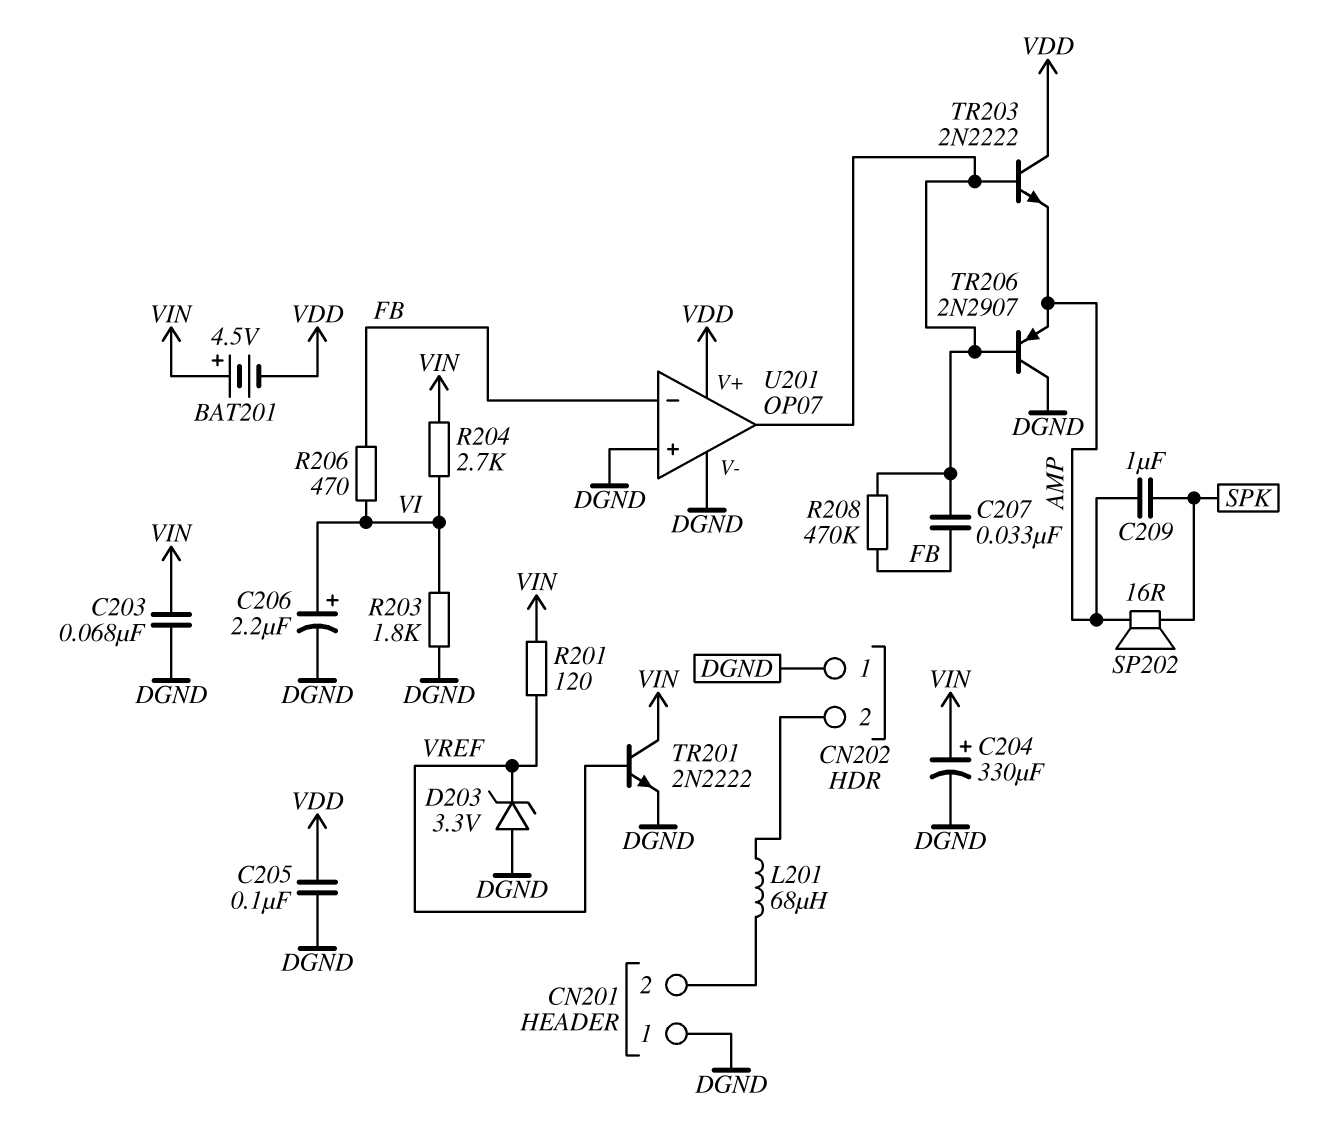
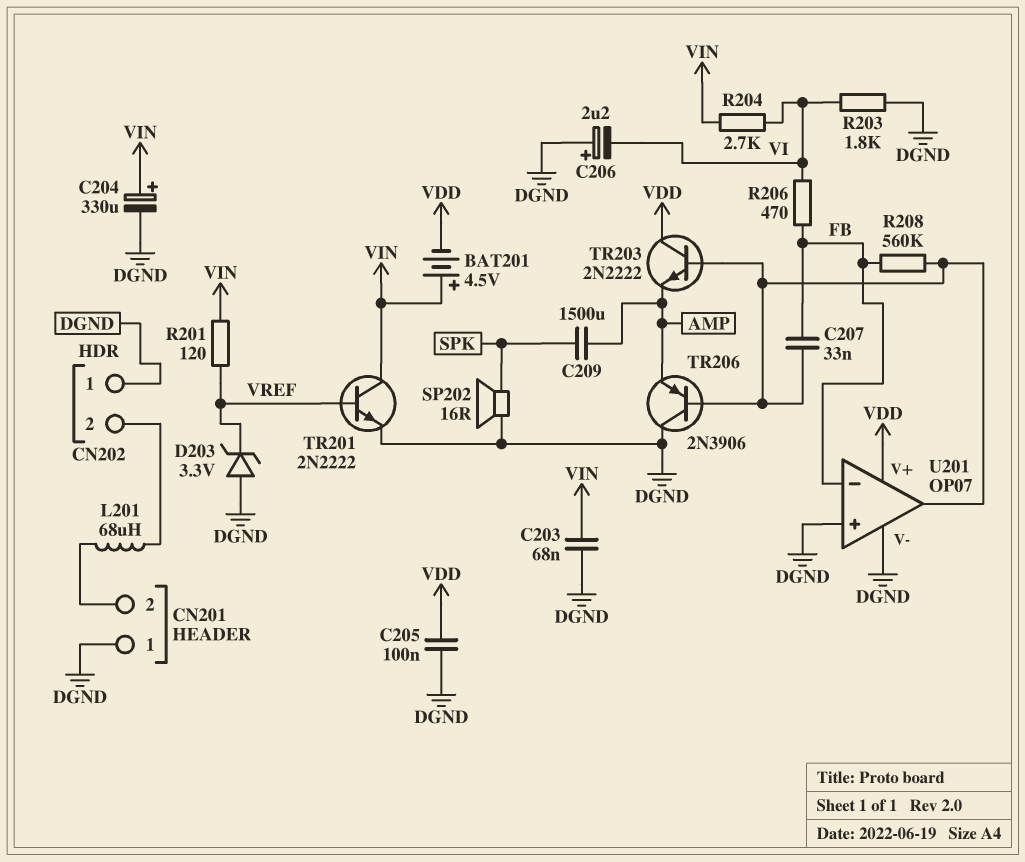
C206: 2.2uF (plus VI, minus DGND) -> 2.2uF (plus DGND, minus VI)
C209: 1uF (AMP, SPK) -> 1500uF (AMP, SPK)
R208: 470k (FB, U201/out) -> 560k (FB, U201/out)
SP202: speaker 16R (AMP, SPK) -> speaker 16R (DGND, SPK)
TR206: PNP 2N2907 (B U201/out, C DGND, E AMP) -> PNP 2N3906 (B U201/out, C DGND, E AMP)

